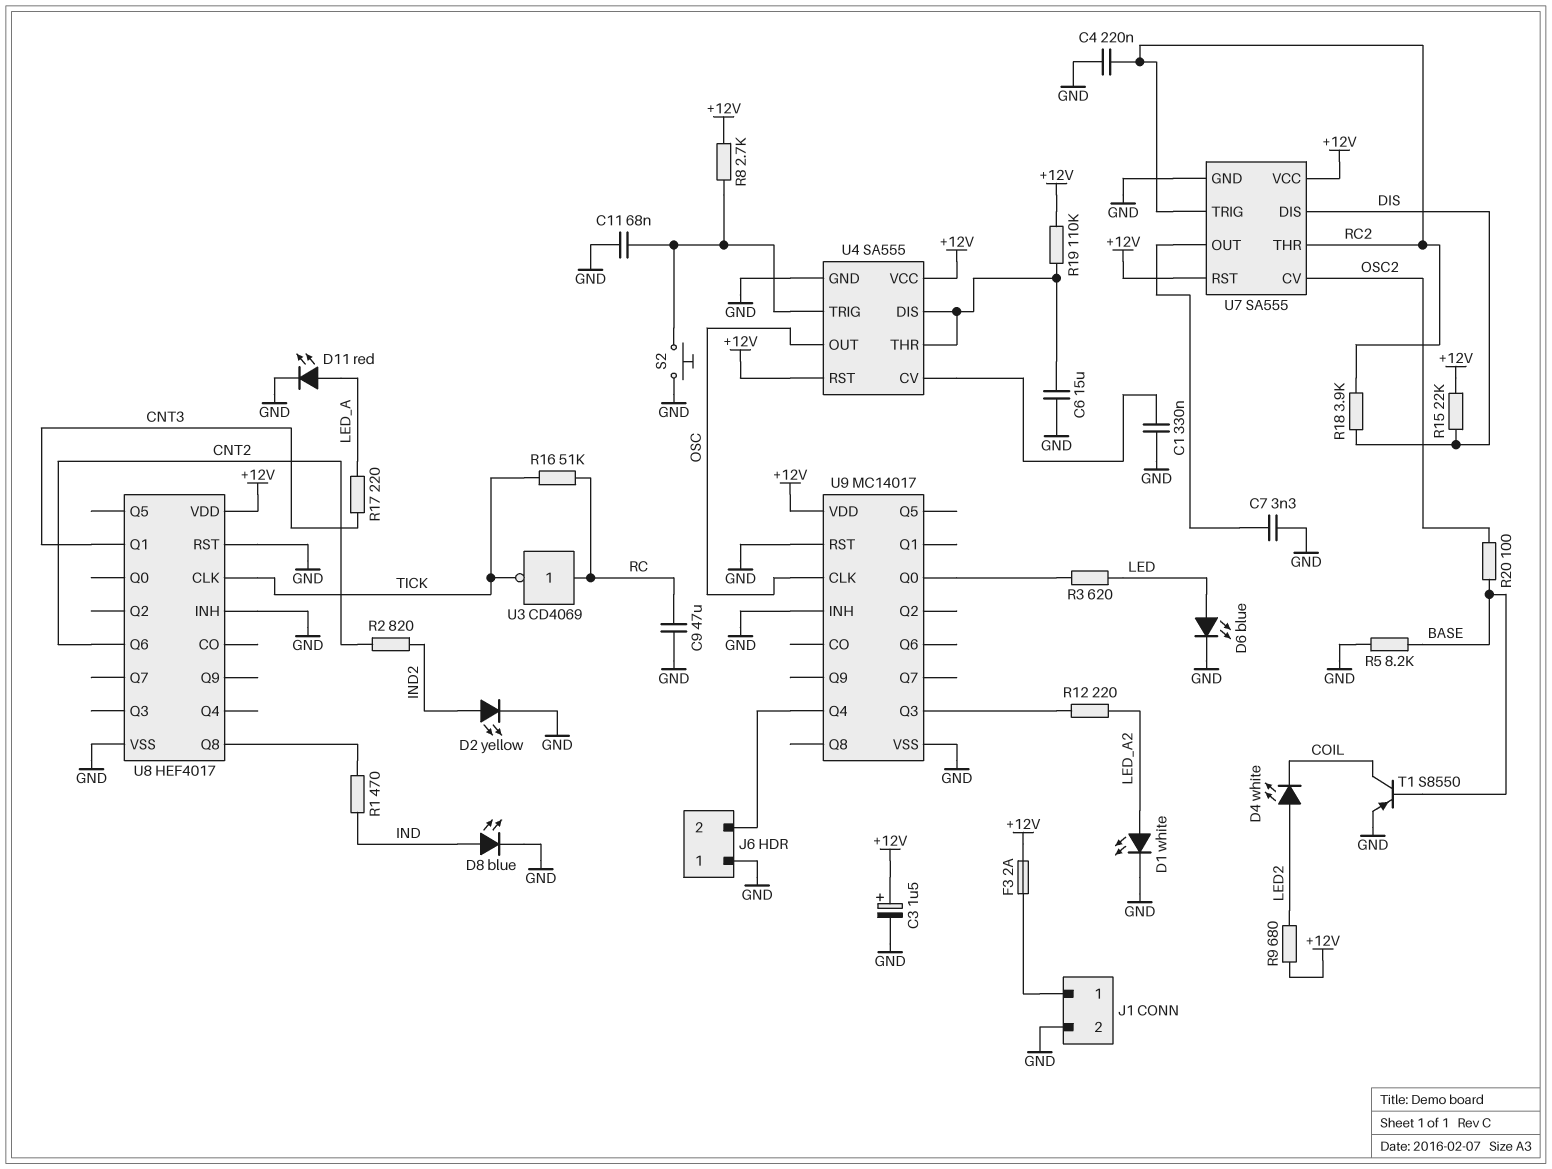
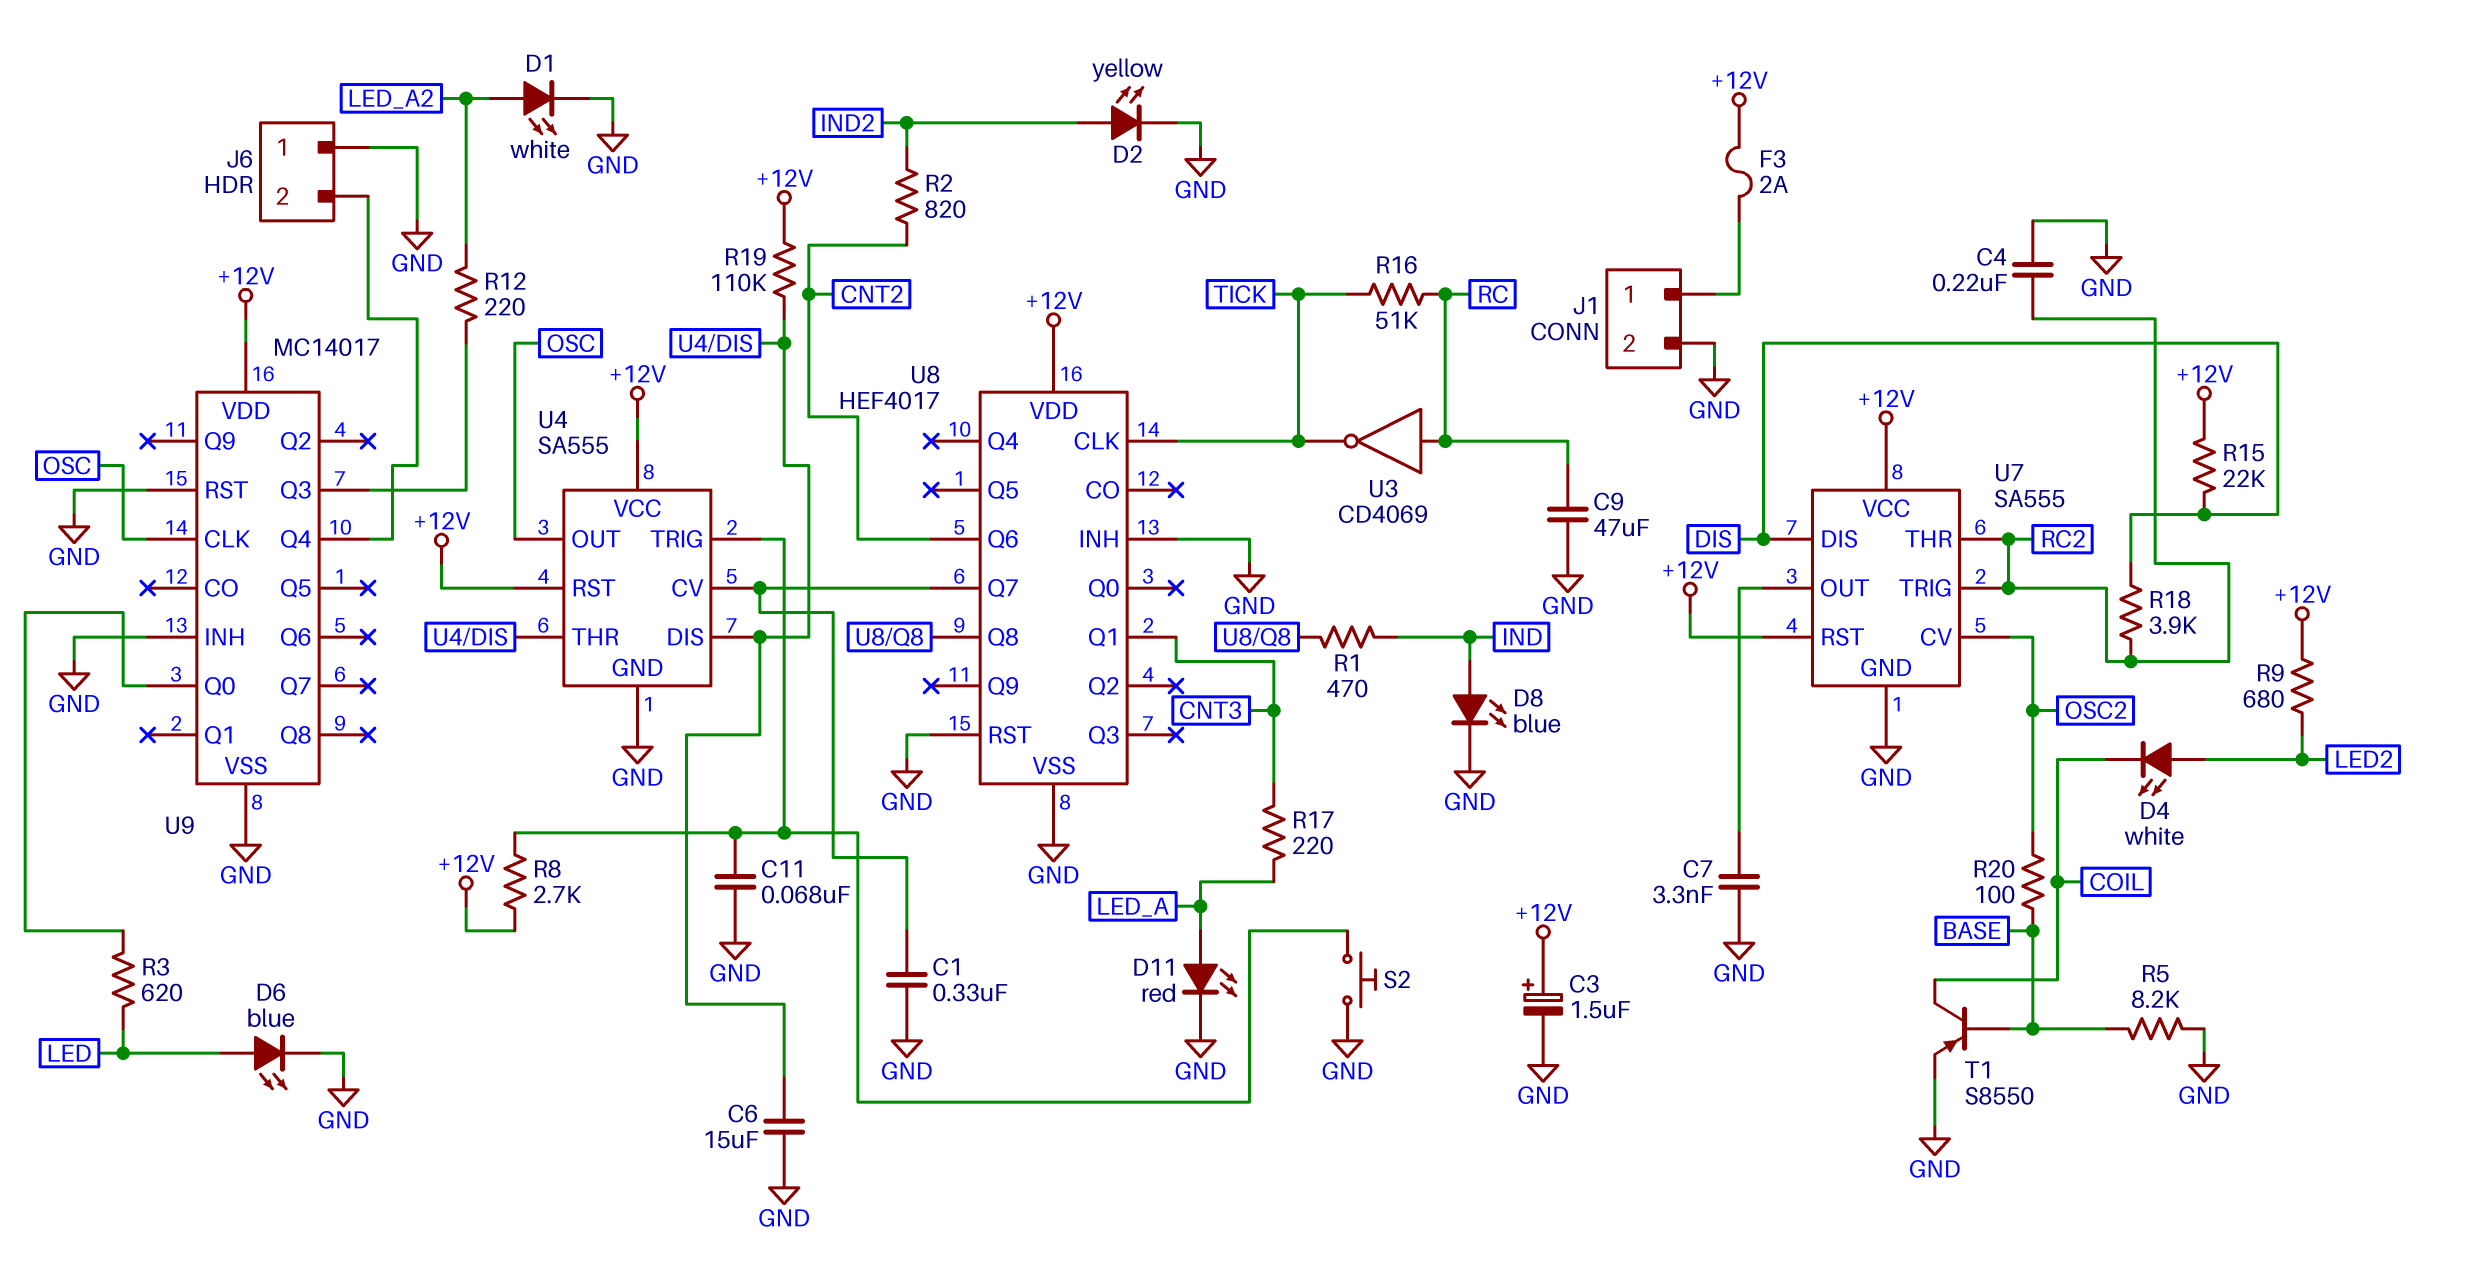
U8 pin Q7: none -> U4/CV

